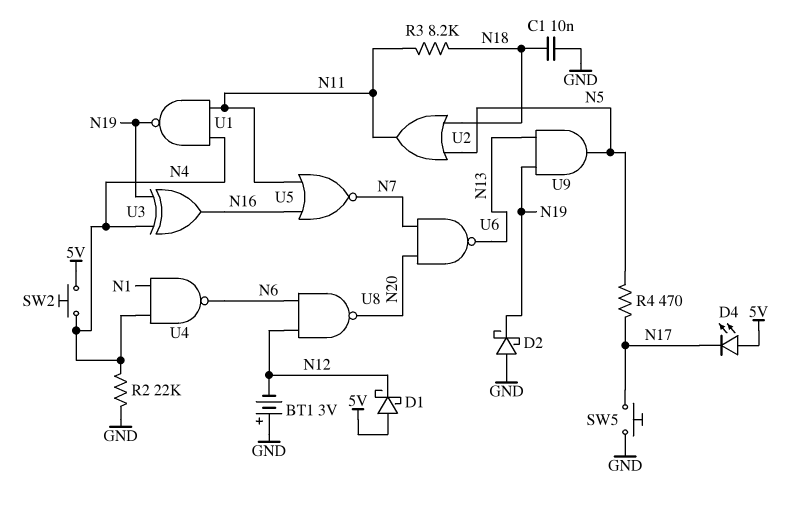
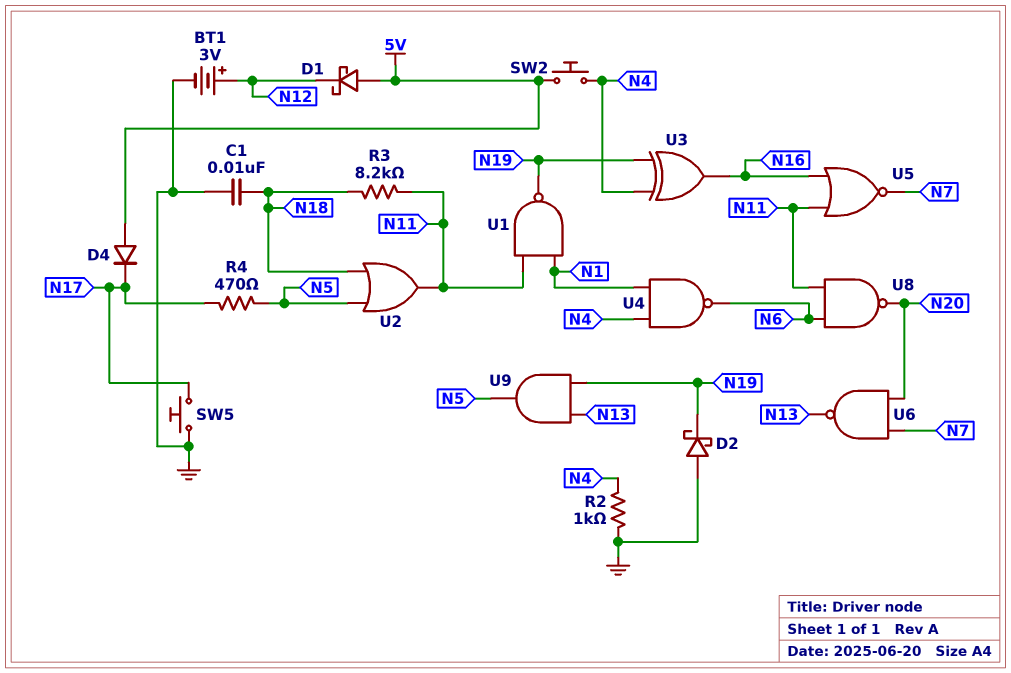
BT1: 3V (plus GND, minus N12) -> 3V (plus N12, minus GND)
D4: LED (A 5V, K N17) -> diode (A 5V, K N17)
R2: 22k (GND, N4) -> 1k (GND, N4)
U1: NAND (in N4, in N11, out N19) -> NAND (in N1, in N11, out N19)
U8: NAND (in N6, in N12, out N20) -> NAND (in N6, in N11, out N20)

